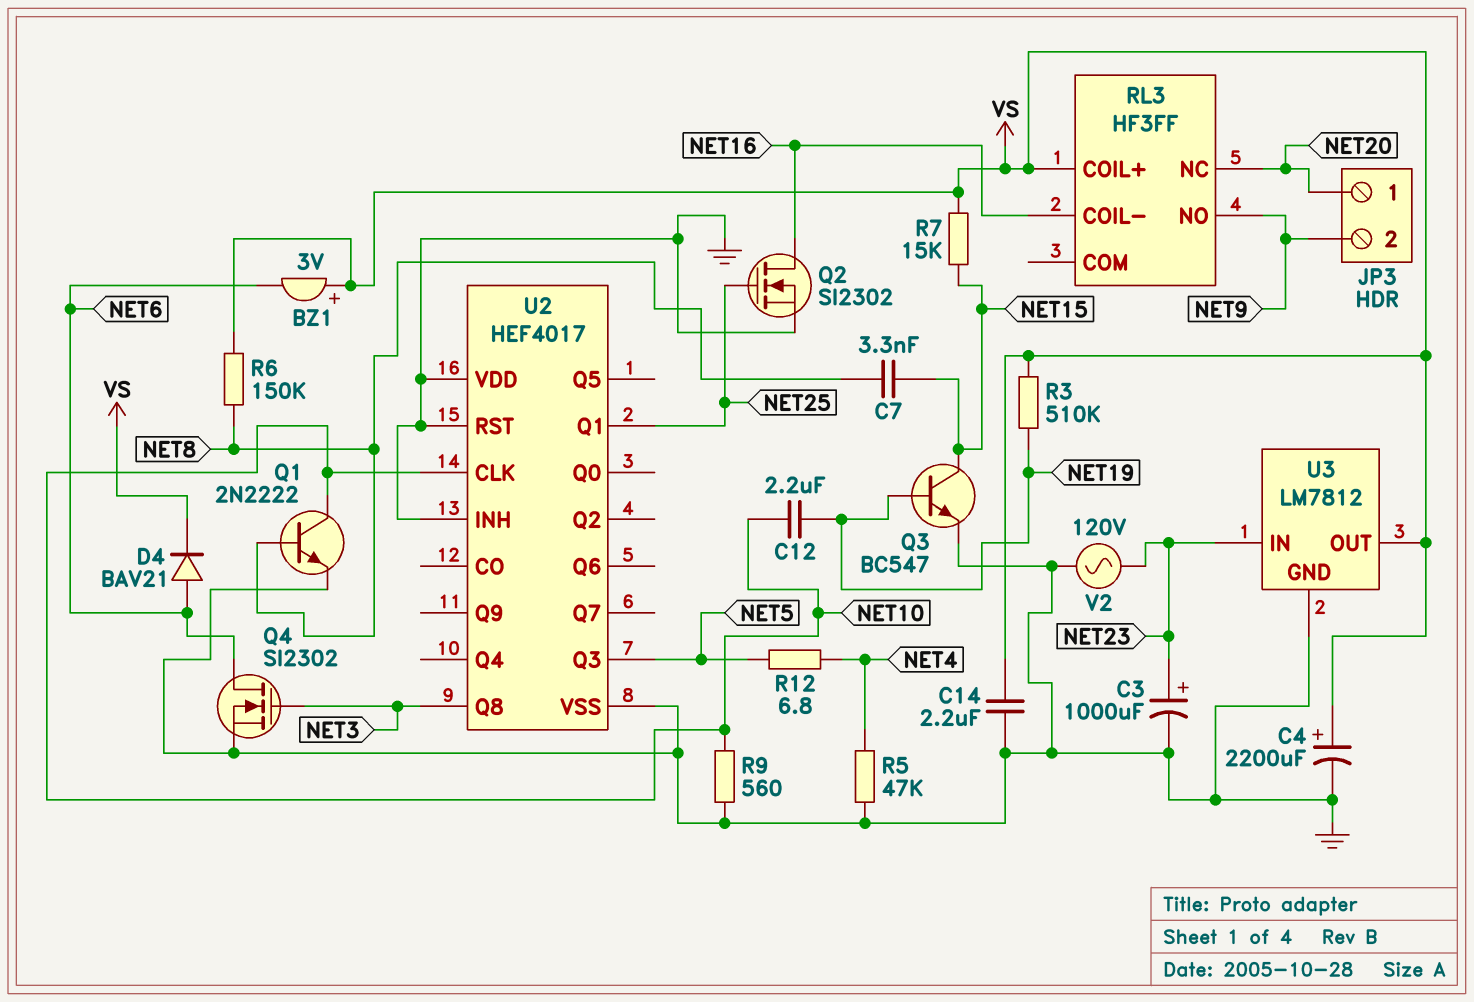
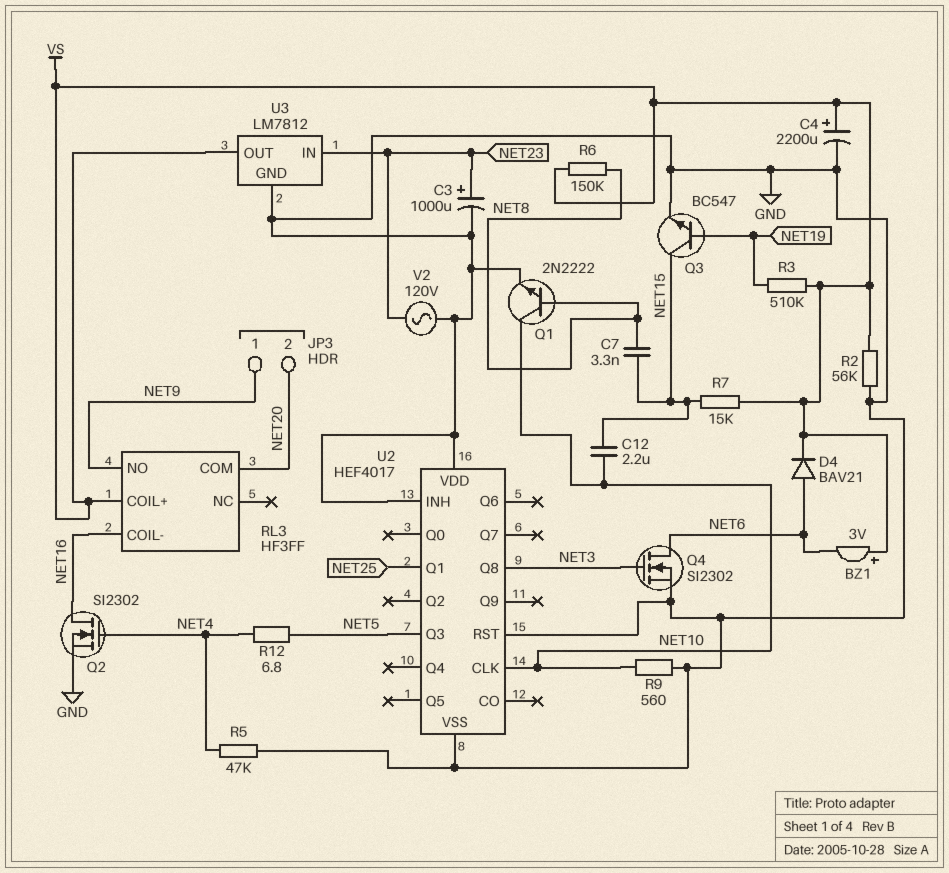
C12: 2.2uF (NET10, NET19) -> 2.2uF (NET10, NET15)
C14: 2.2uF (GND, VS) -> none
JP3 pin 1: NET20 -> NET9
JP3 pin 2: NET9 -> NET20
Q2: NMOS SI2302 (G NET25, D NET16, S GND) -> NMOS SI2302 (G NET4, D NET16, S GND)
R2: none -> 56k (GND, VS)
RL3 pin COM: none -> NET20
RL3 pin NC: NET20 -> none

